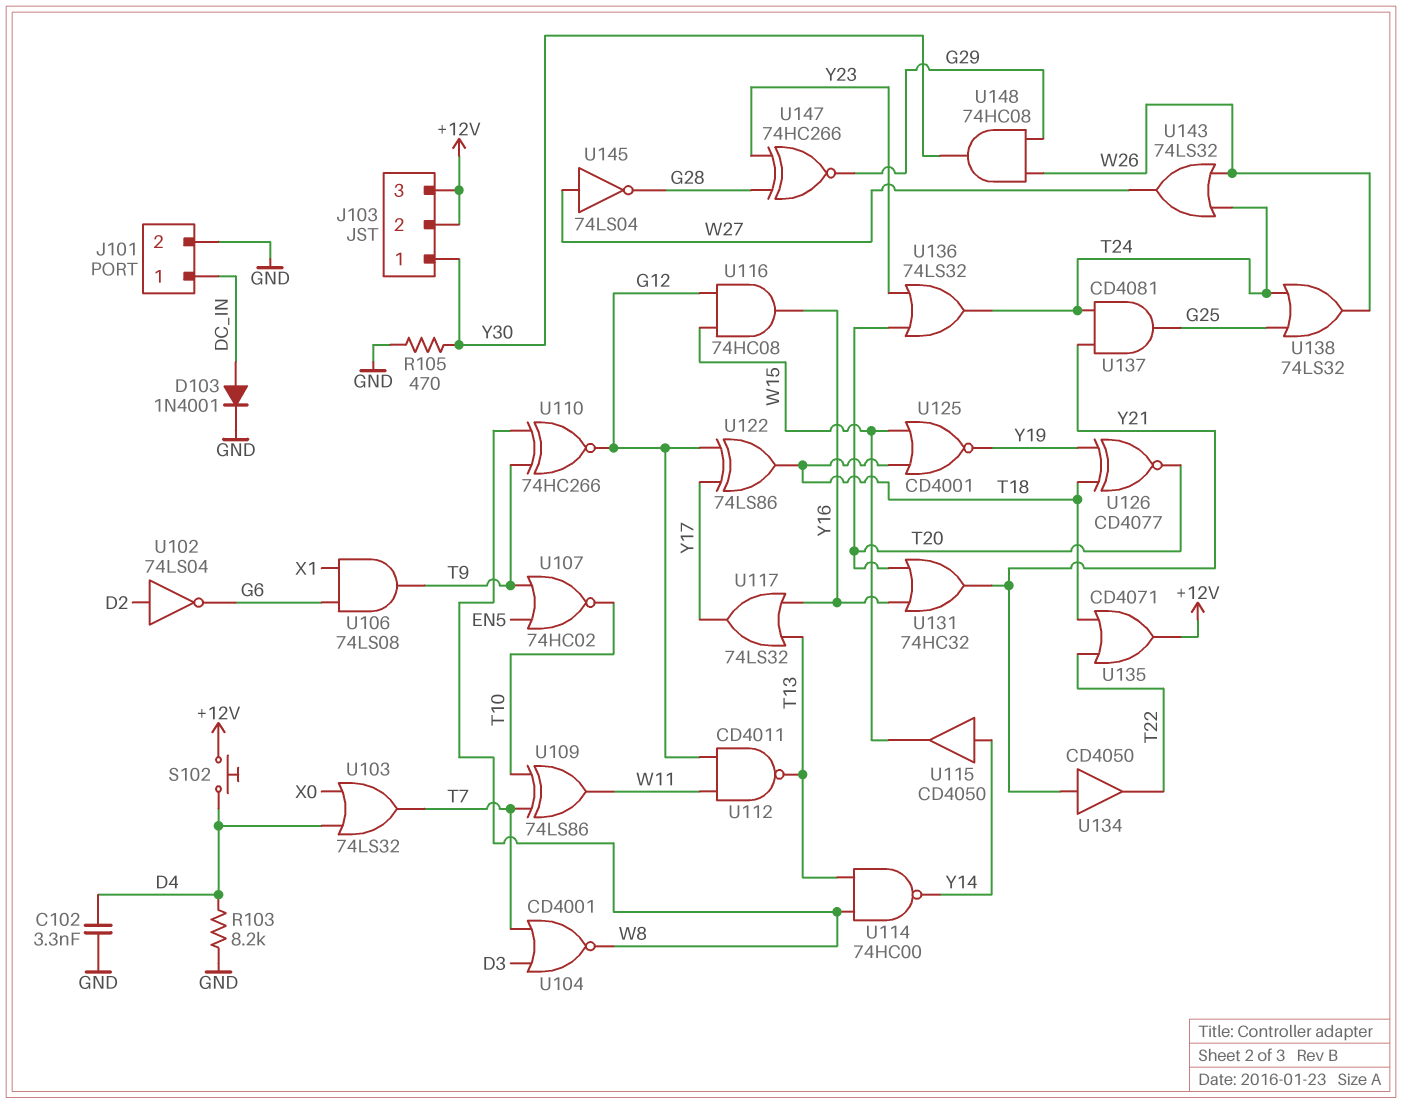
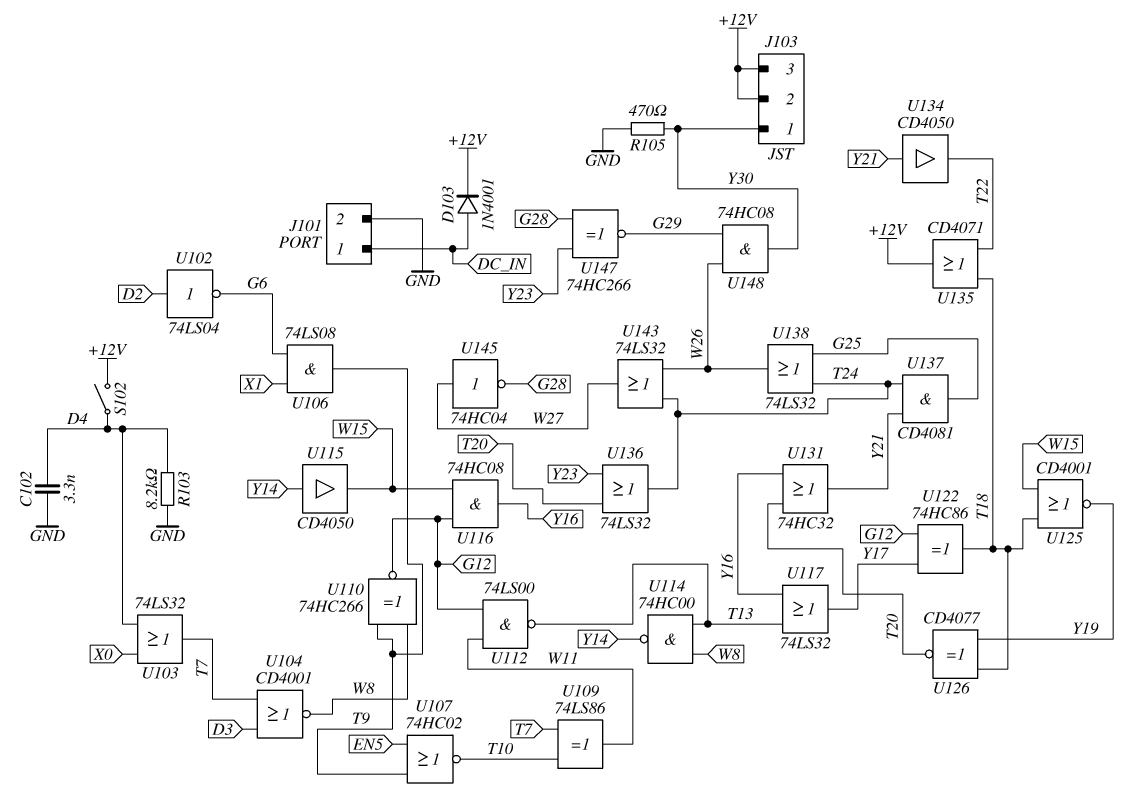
D103: diode 1N4001 (A DC_IN, K GND) -> diode 1N4001 (A DC_IN, K +12V)
S102: button (+12V, D4) -> switch (+12V, D4)
U112: NAND CD4011 (in G12, in W11, out T13) -> NAND 74LS00 (in G12, in W11, out T13)
U122: XOR 74LS86 (in G12, in Y17, out T18) -> XOR 74HC86 (in G12, in Y17, out T18)
U145: NOT 74LS04 (in W27, out G28) -> NOT 74HC04 (in W27, out G28)

